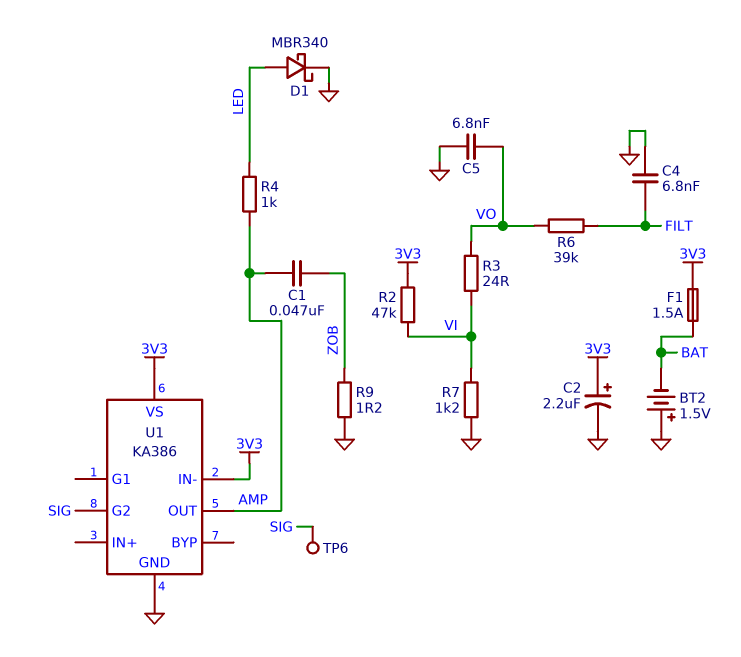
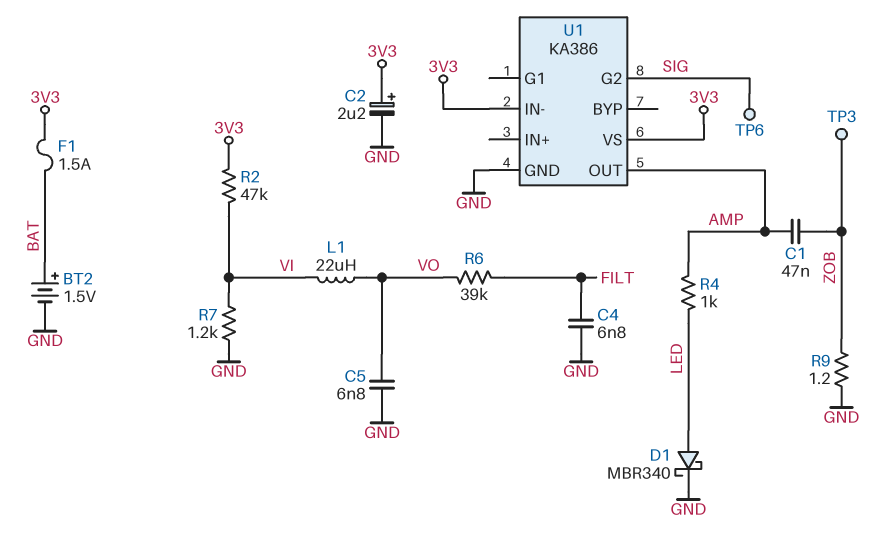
BT2: 1.5V (plus GND, minus BAT) -> 1.5V (plus BAT, minus GND)
L1: none -> 22uH (VI, VO)
R3: 24 (VI, VO) -> none
TP3: none -> test point (ZOB)

